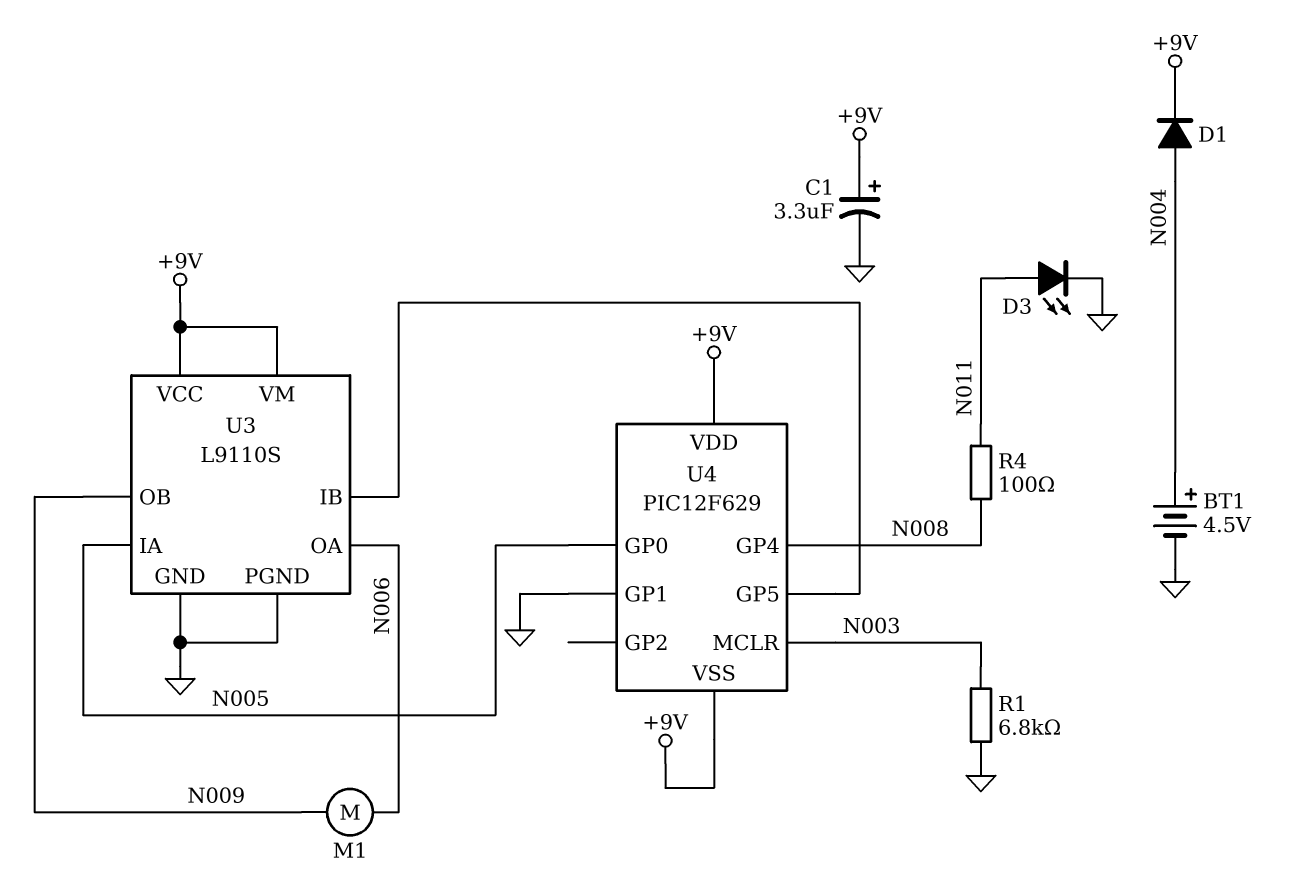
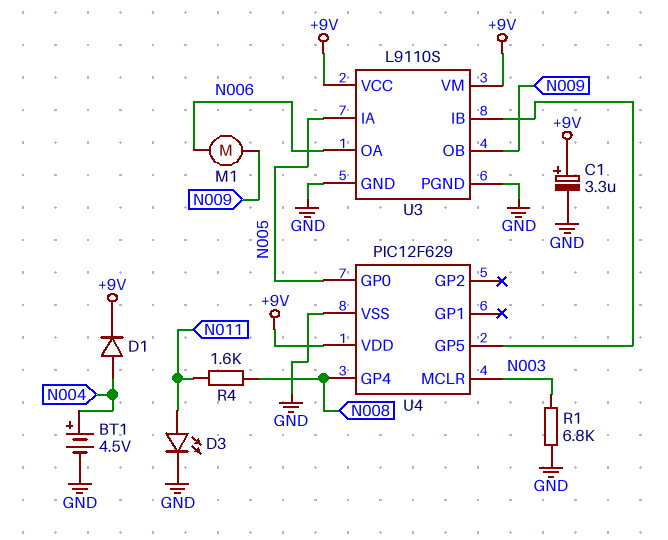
R4: 100 (N008, N011) -> 1.6k (N008, N011)
U4 pin GP1: GND -> none
U4 pin VSS: +9V -> GND

